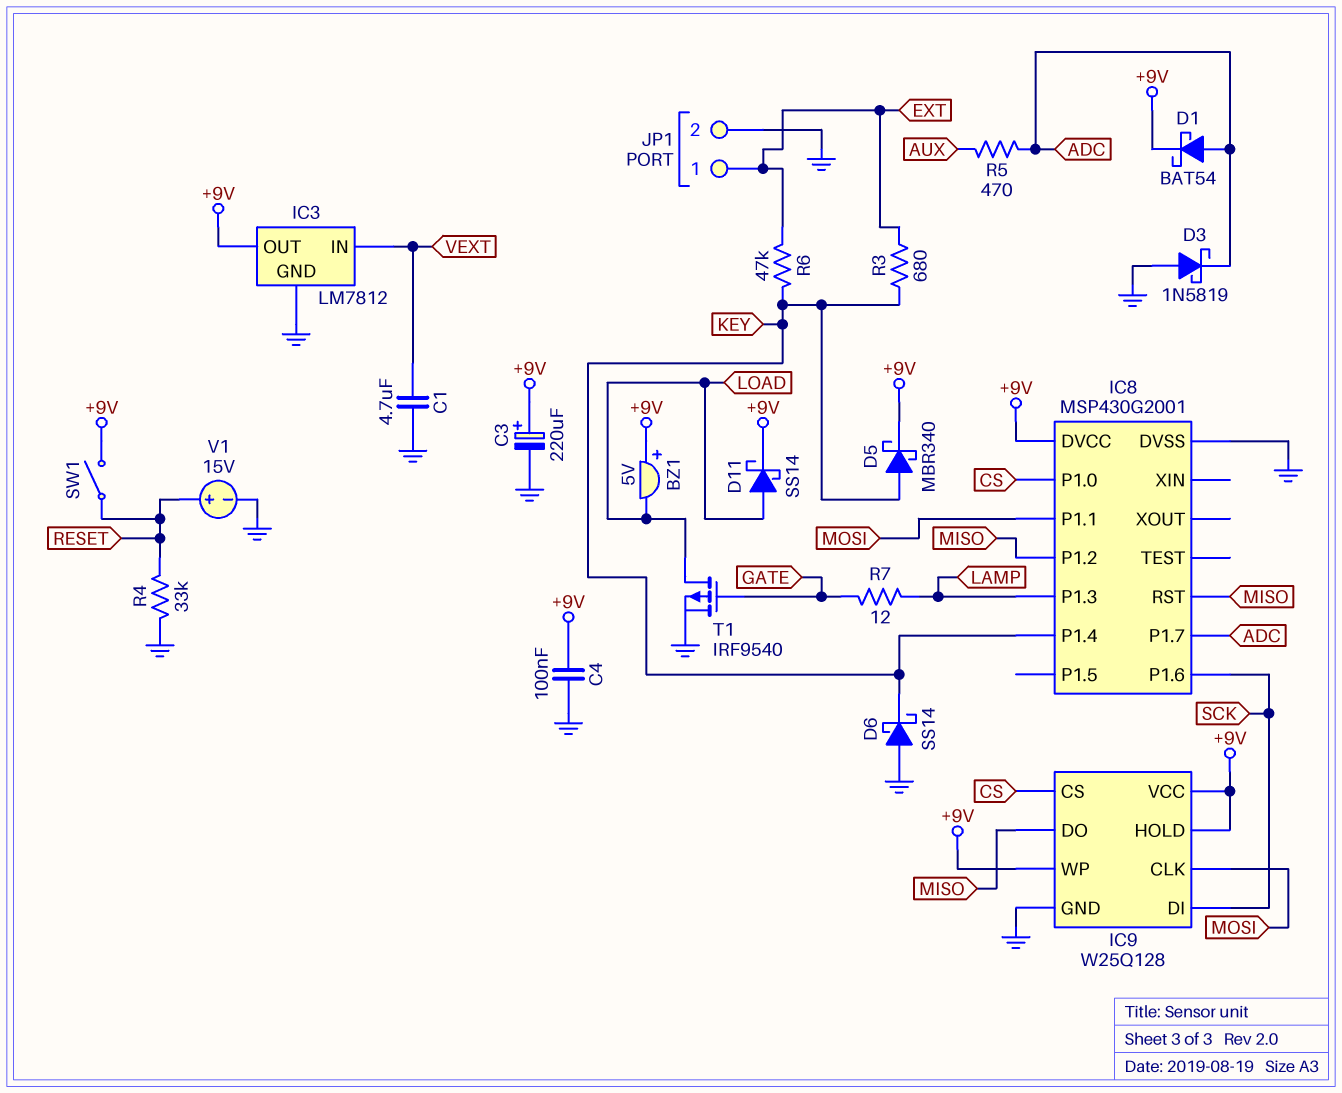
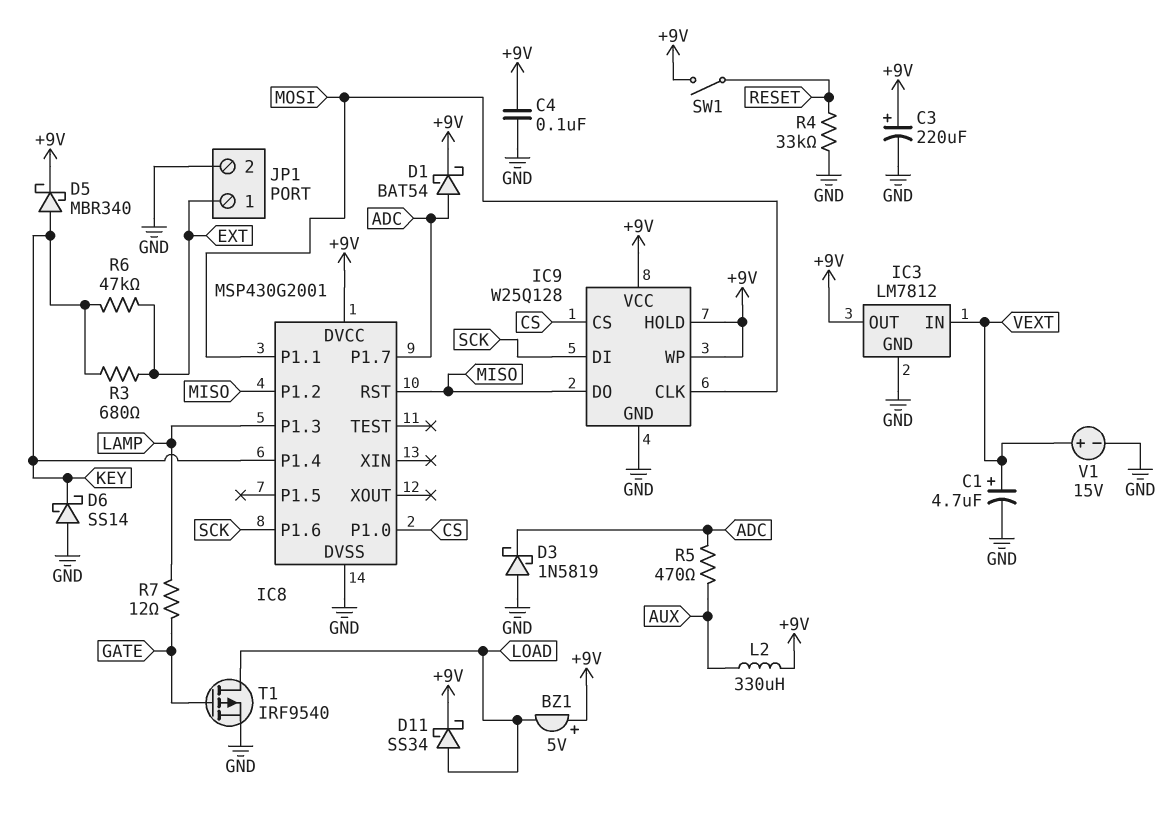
C1: 4.7uF (GND, VEXT) -> 4.7uF (plus VEXT, minus GND)
D11: schottky SS14 (A LOAD, K +9V) -> schottky SS34 (A LOAD, K +9V)
L2: none -> 330uH (+9V, AUX)
V1: 15V (plus RESET, minus GND) -> 15V (plus VEXT, minus GND)

